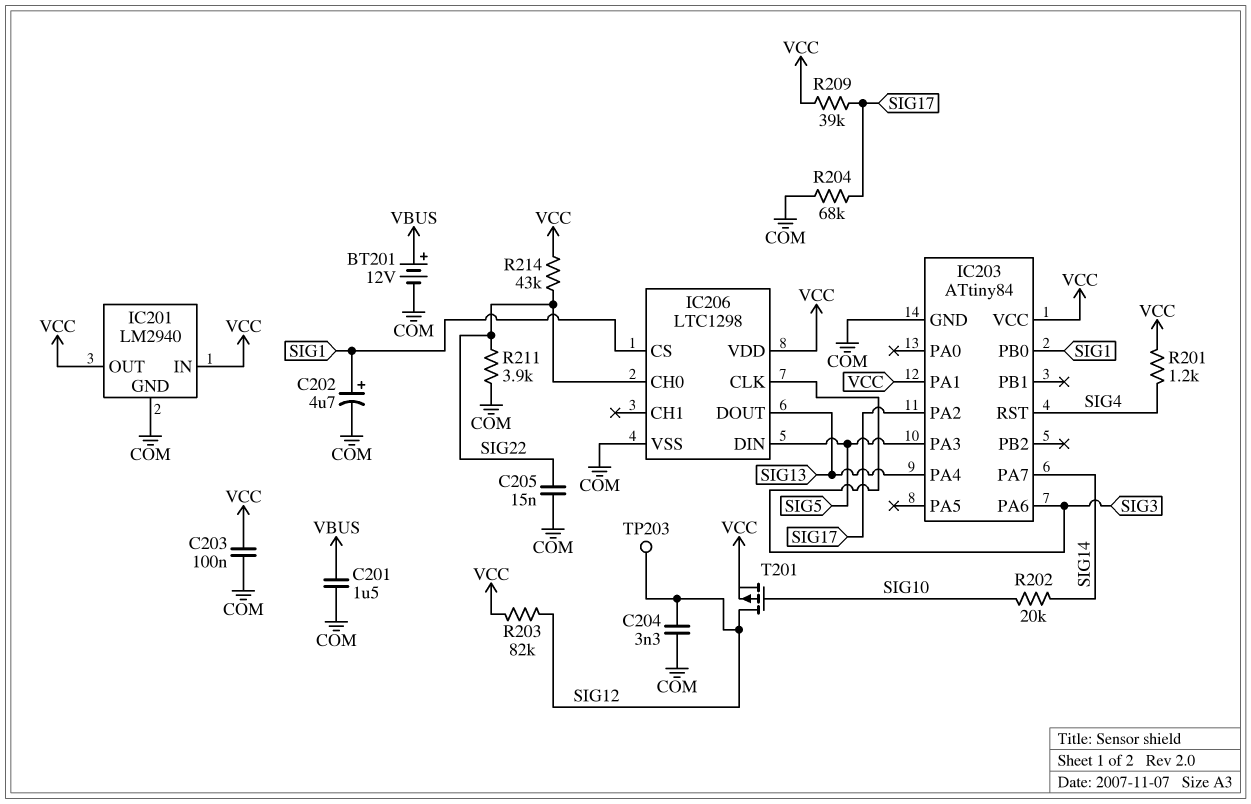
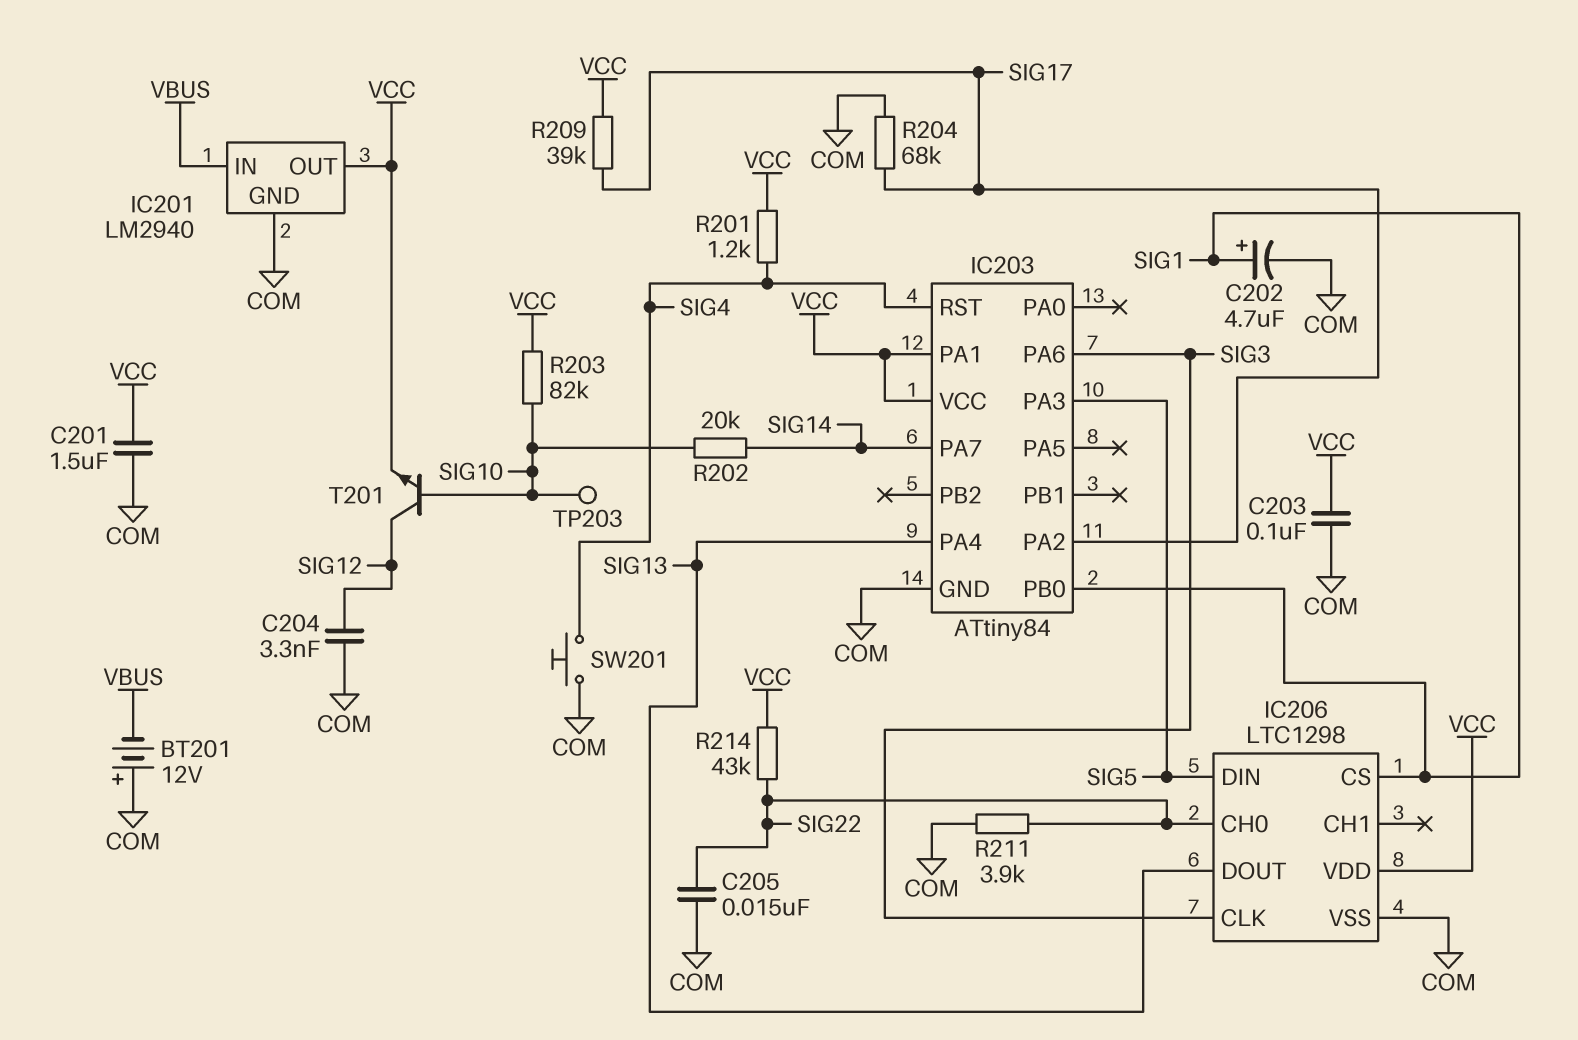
BT201: 12V (plus VBUS, minus COM) -> 12V (plus COM, minus VBUS)
C201: 1.5uF (COM, VBUS) -> 1.5uF (COM, VCC)
IC201 pin IN: VCC -> VBUS
R203: 82k (SIG12, VCC) -> 82k (SIG10, VCC)
SW201: none -> button (COM, SIG4)
T201: PMOS (G SIG10, D SIG12, S VCC) -> NPN (B SIG10, C SIG12, E VCC)
TP203: test point (SIG12) -> test point (SIG10)

